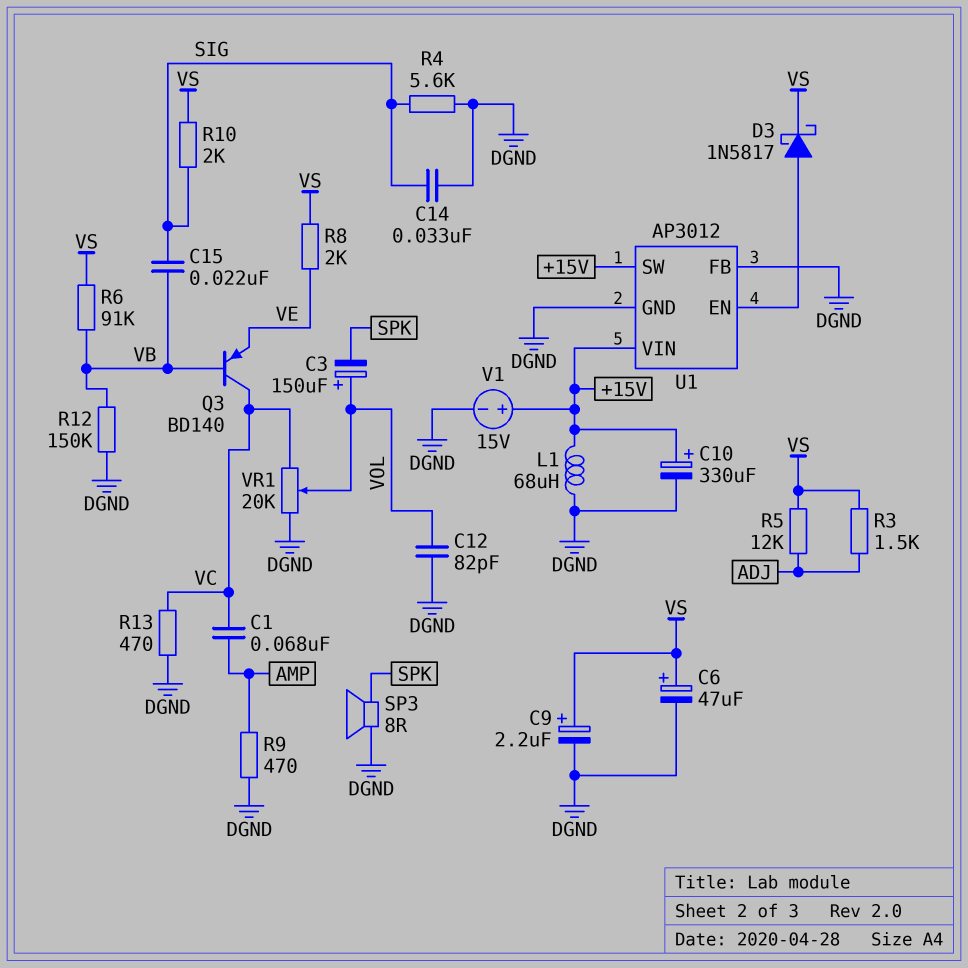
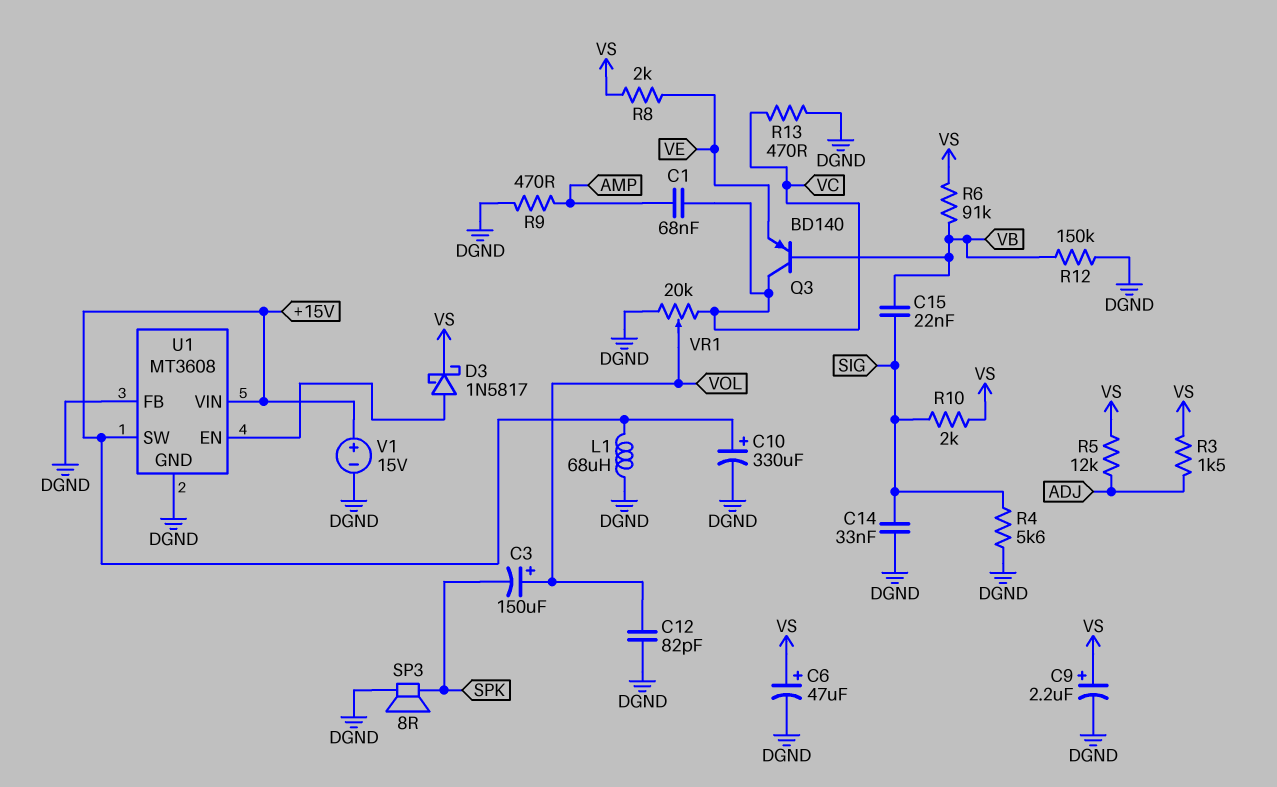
U1: AP3012 -> MT3608

